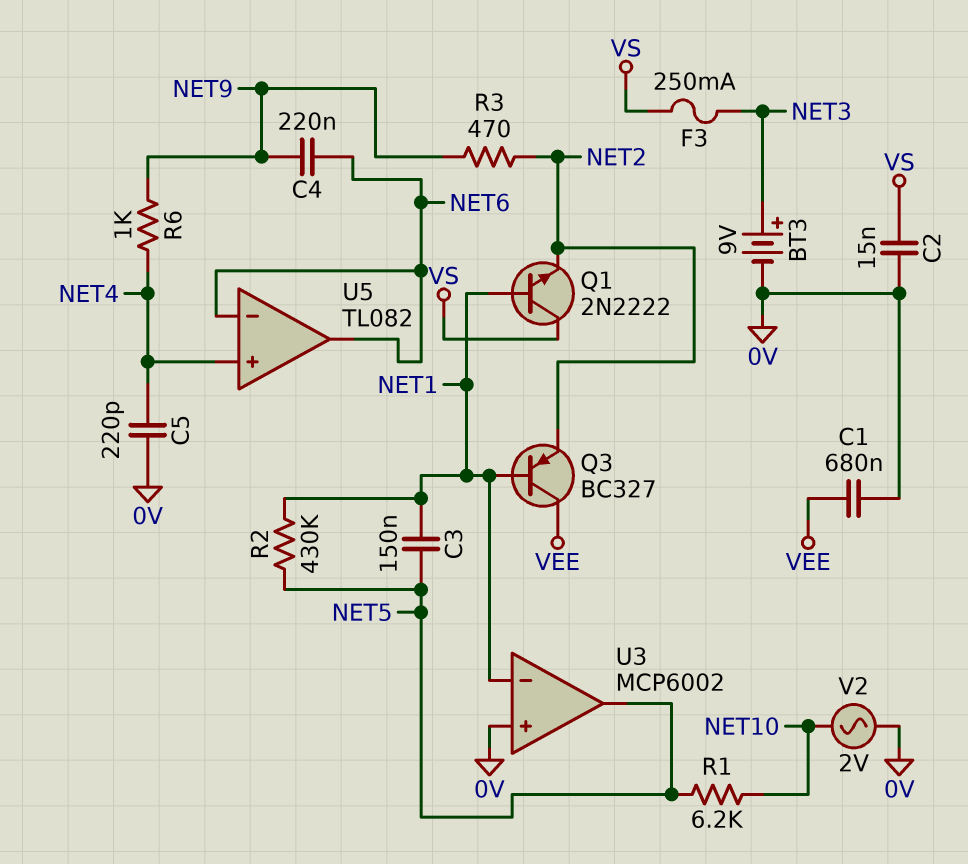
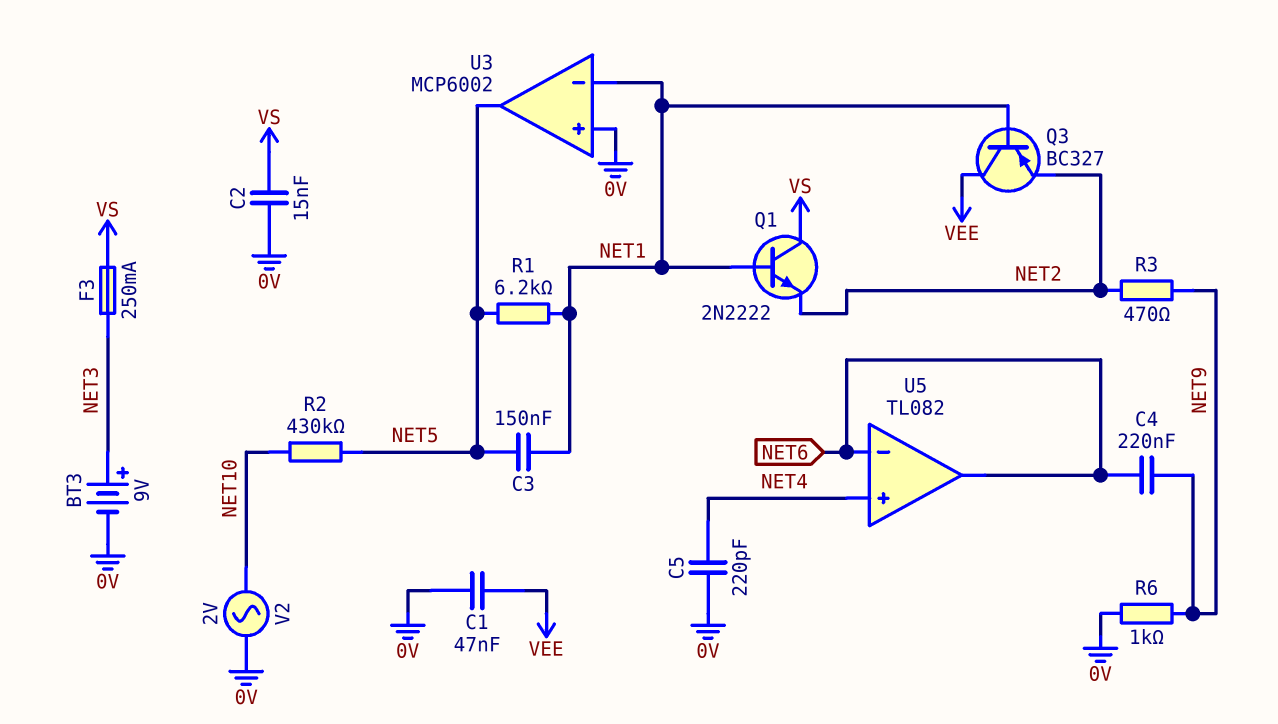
C1: 680nF (0V, VEE) -> 47nF (0V, VEE)
R1: 6.2k (NET5, NET10) -> 6.2k (NET1, NET5)
R2: 430k (NET1, NET5) -> 430k (NET5, NET10)
R6: 1k (NET4, NET9) -> 1k (0V, NET9)

